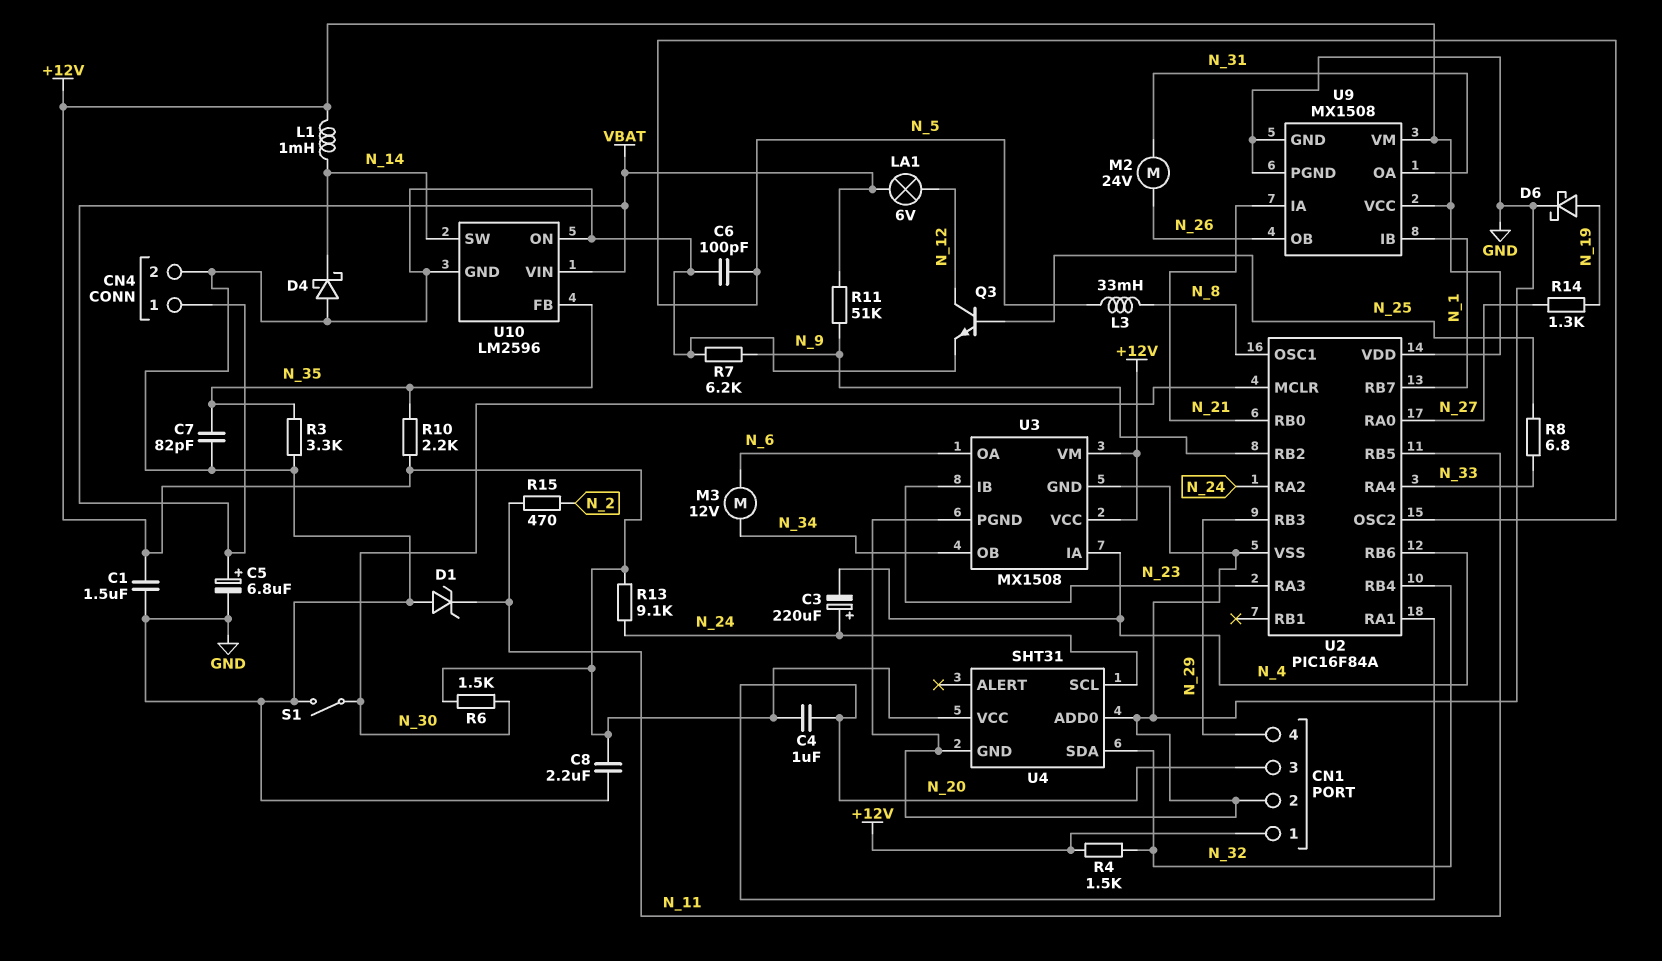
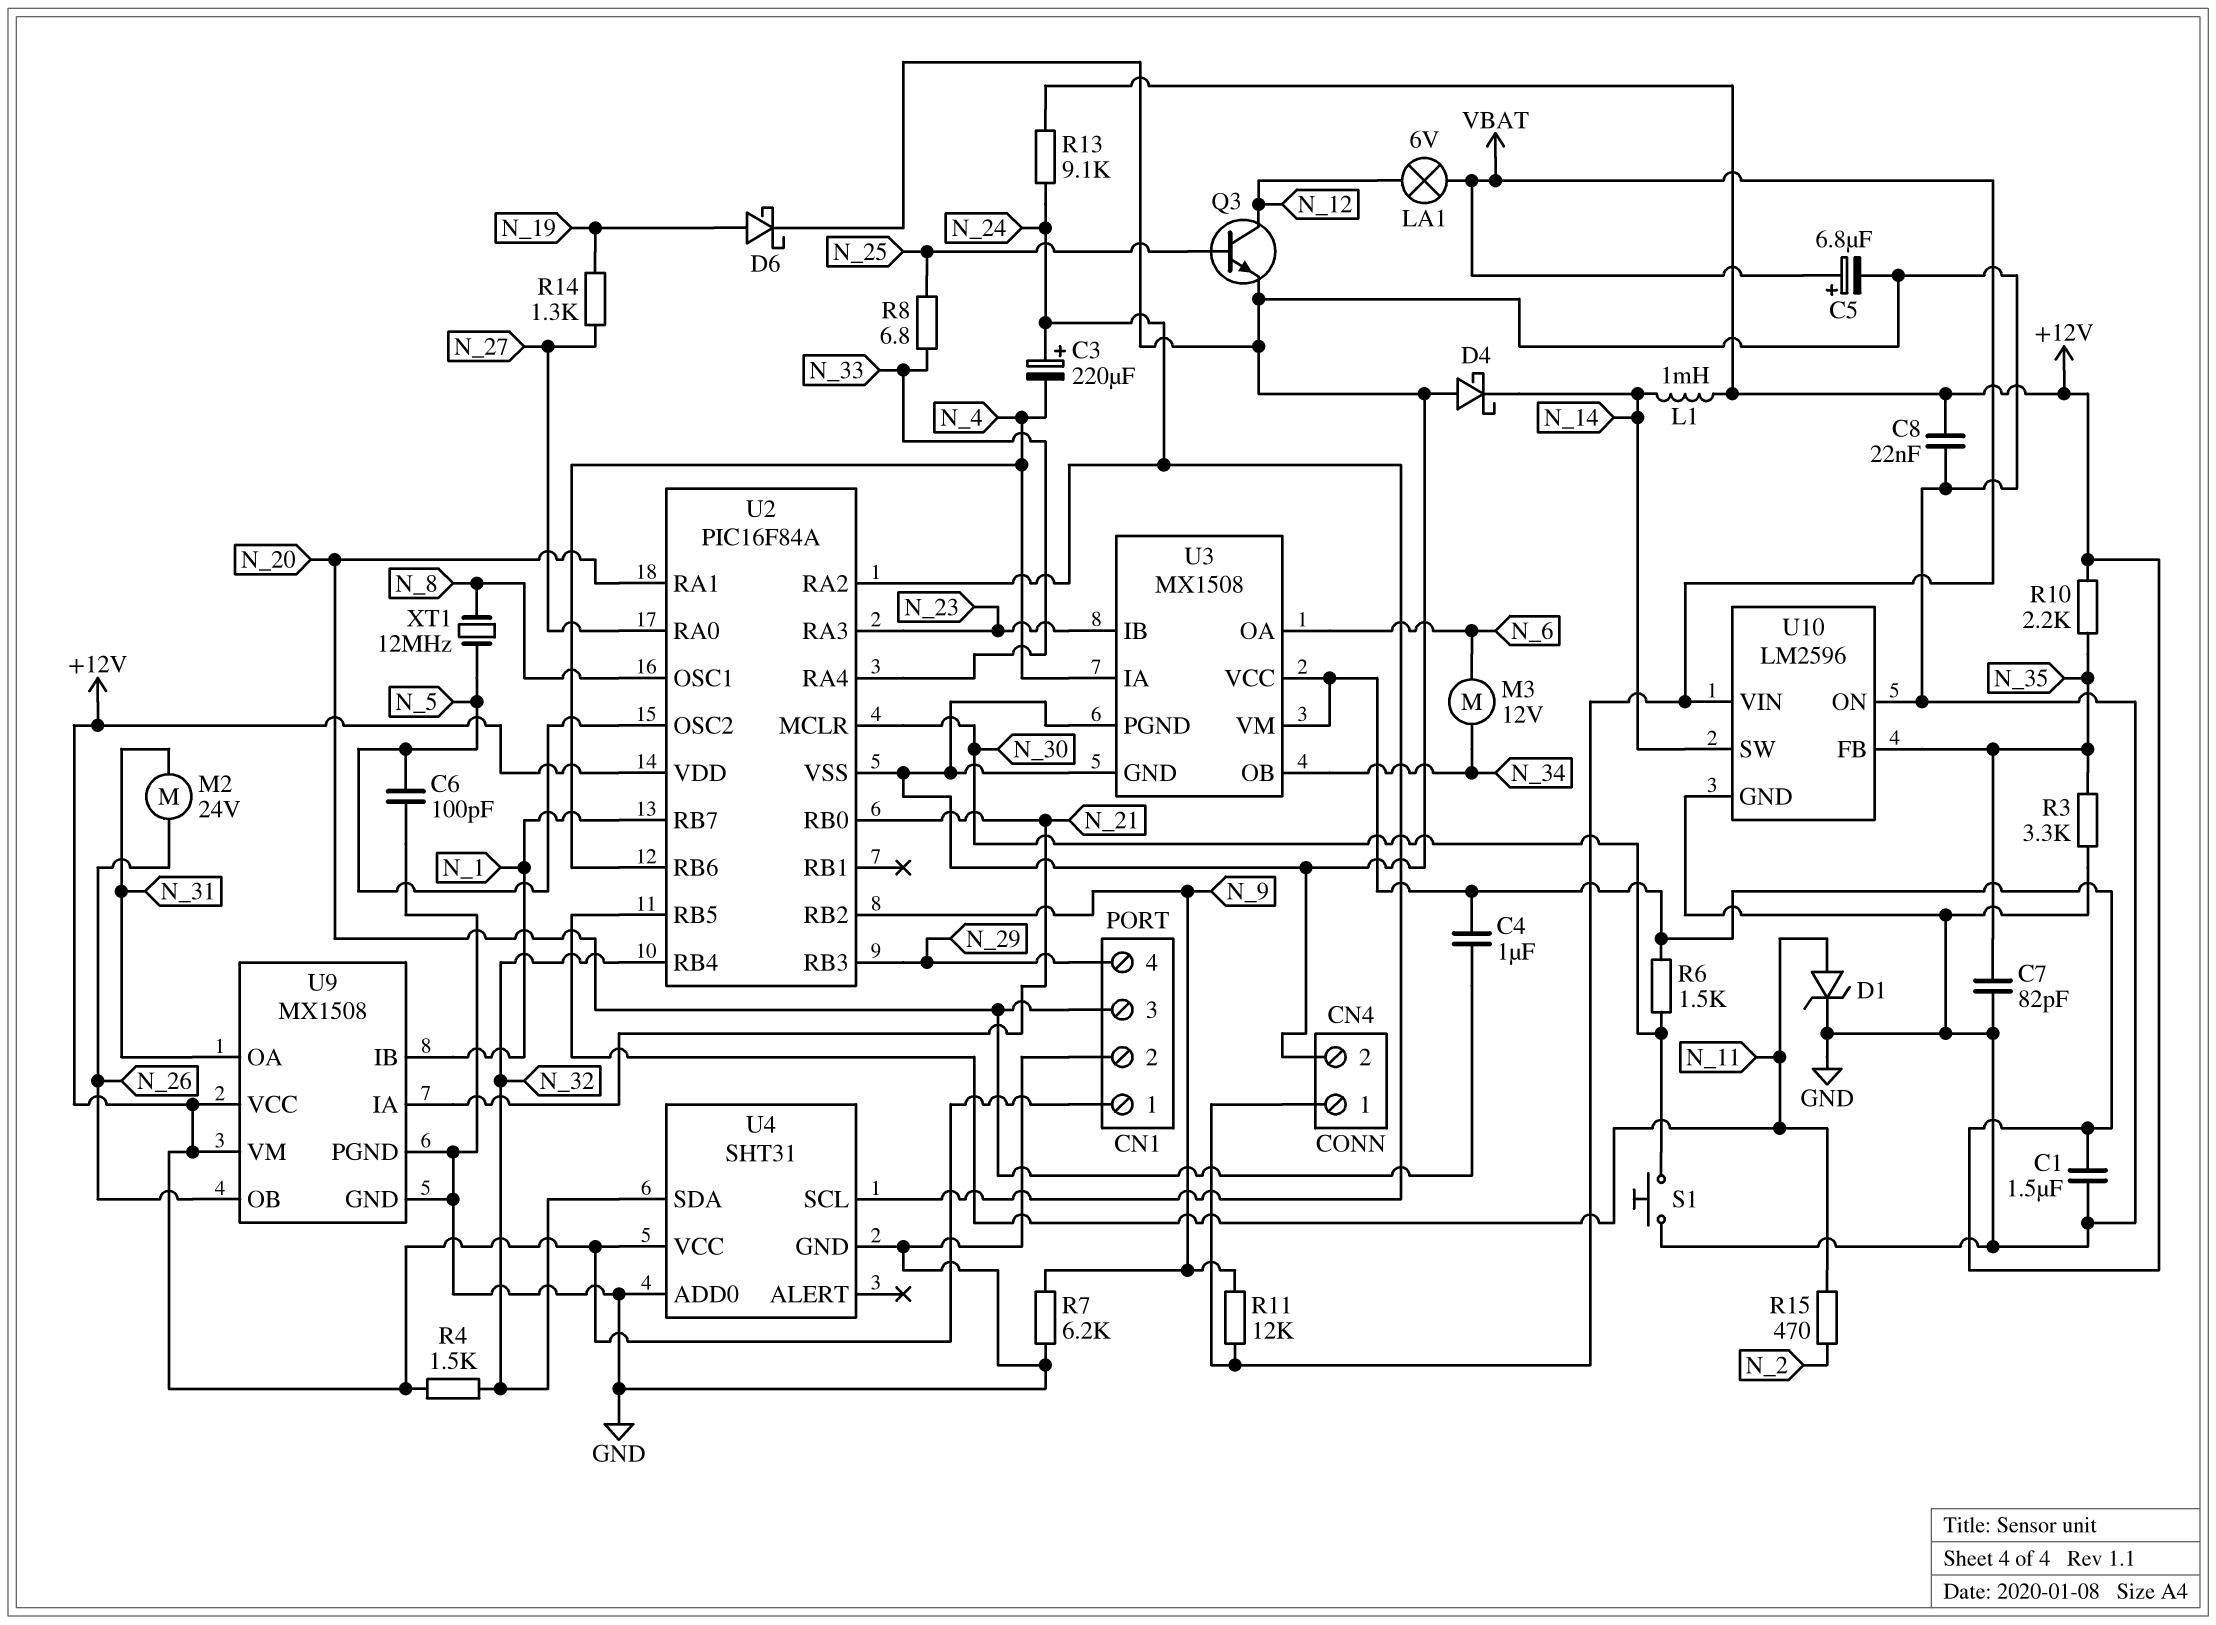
C8: 2.2uF (+12V, GND) -> 22nF (+12V, GND)
D1: zener (A GND, K N_11) -> zener (A N_11, K GND)
L3: 33mH (N_5, N_8) -> none
R11: 51k (N_9, VBAT) -> 12k (N_9, VBAT)
S1: switch (GND, N_30) -> button (GND, N_30)
XT1: none -> 12MHz (N_5, N_8)

